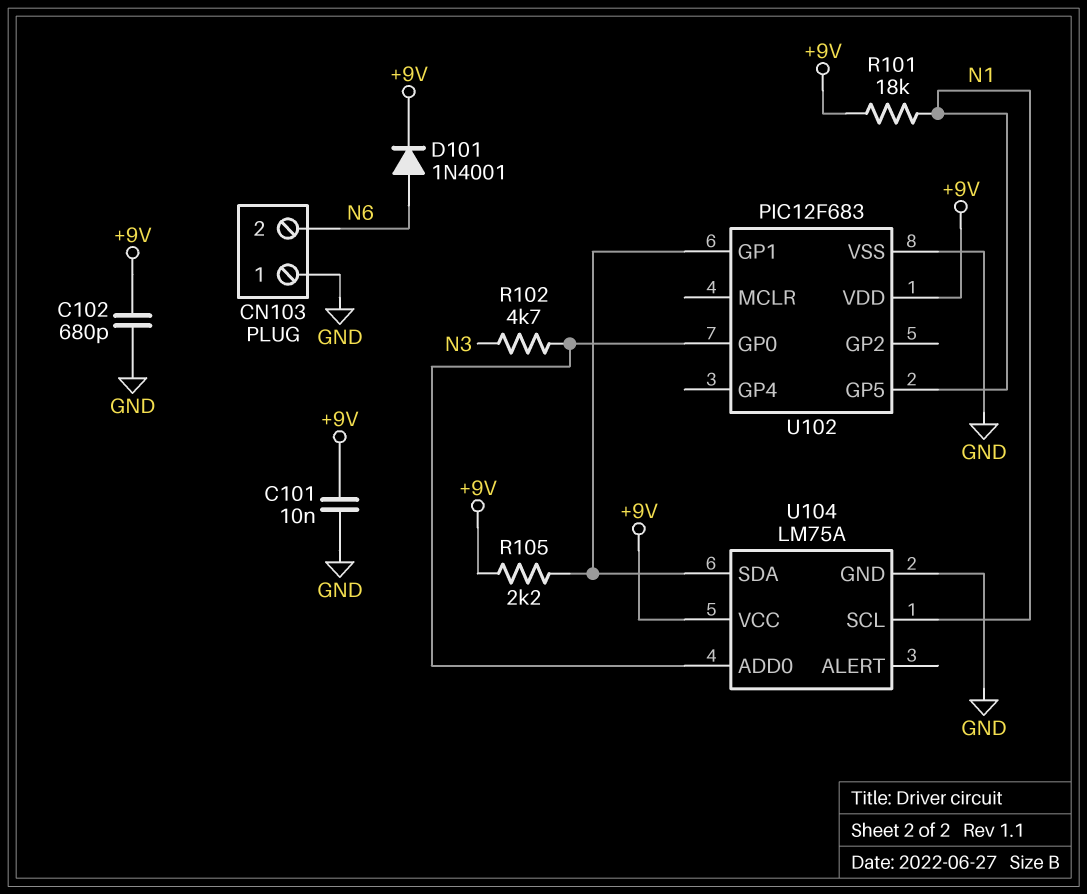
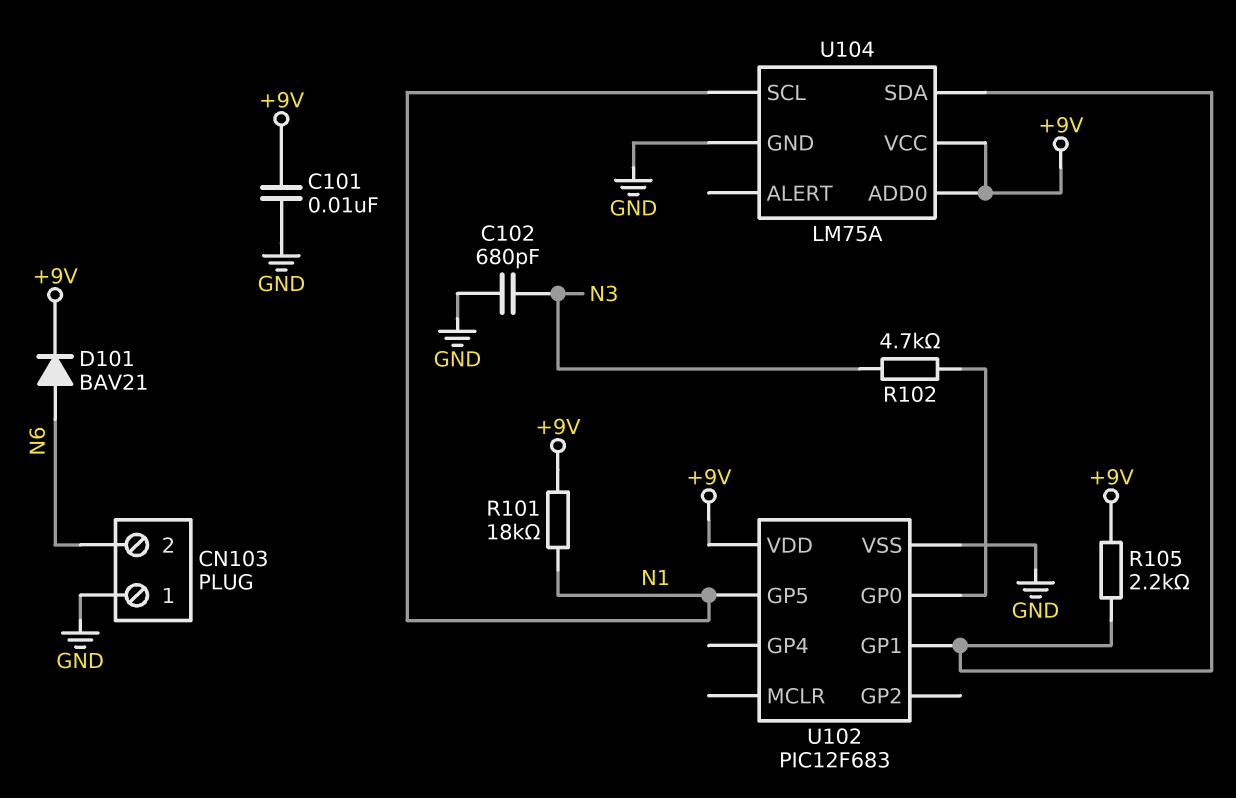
C102: 680pF (+9V, GND) -> 680pF (GND, N3)
D101: diode 1N4001 (A N6, K +9V) -> diode BAV21 (A N6, K +9V)
U104 pin ADD0: U102/GP0 -> +9V

